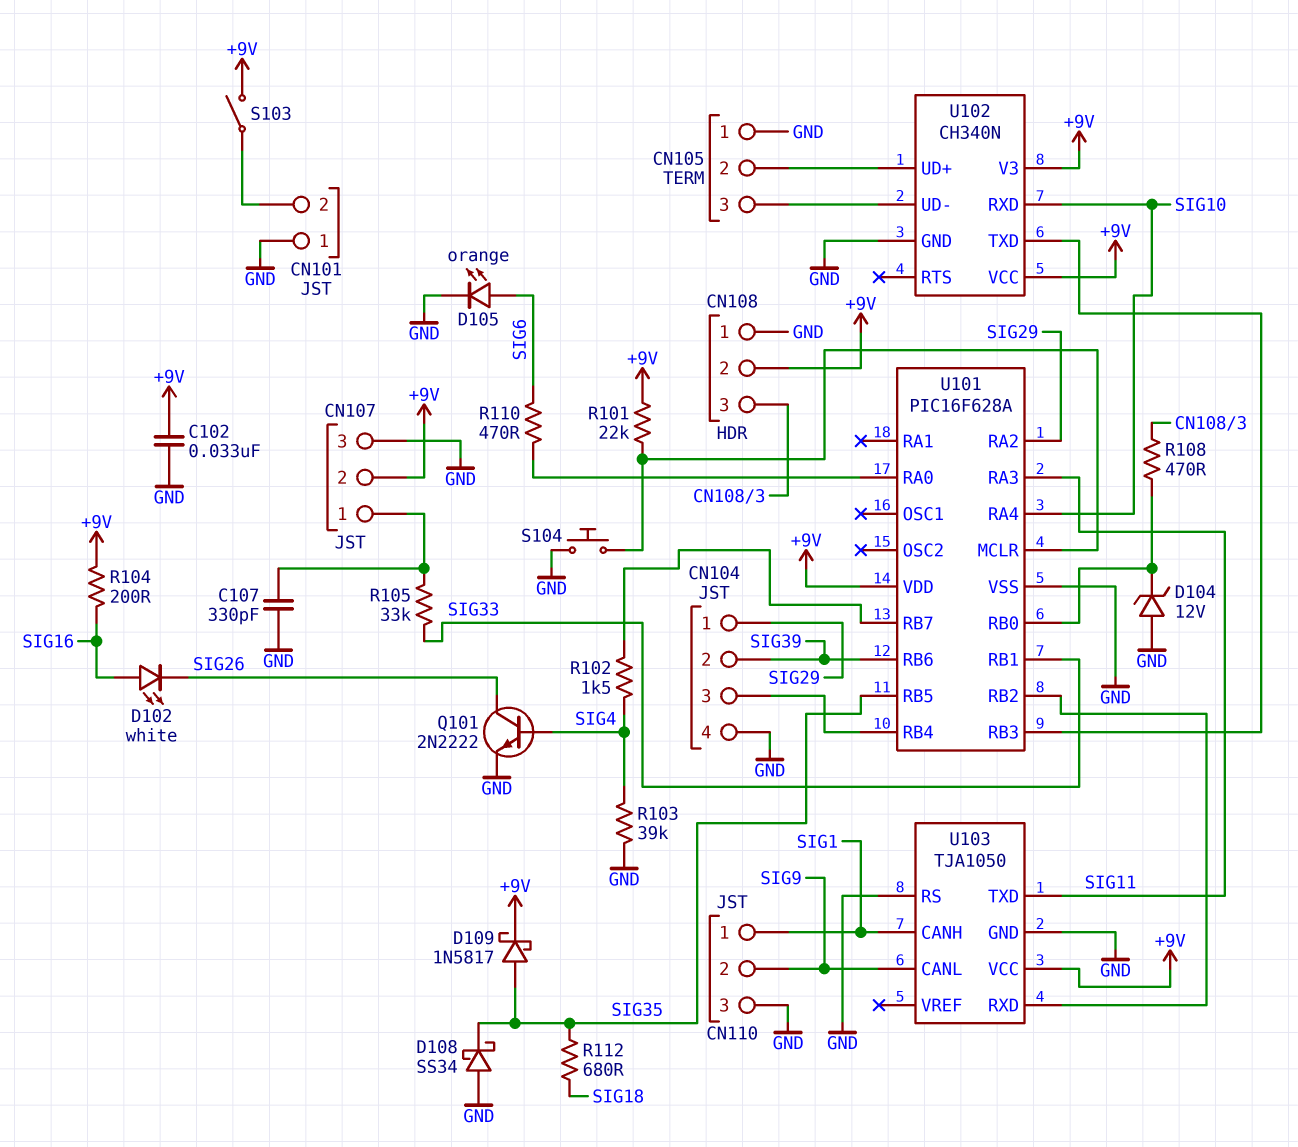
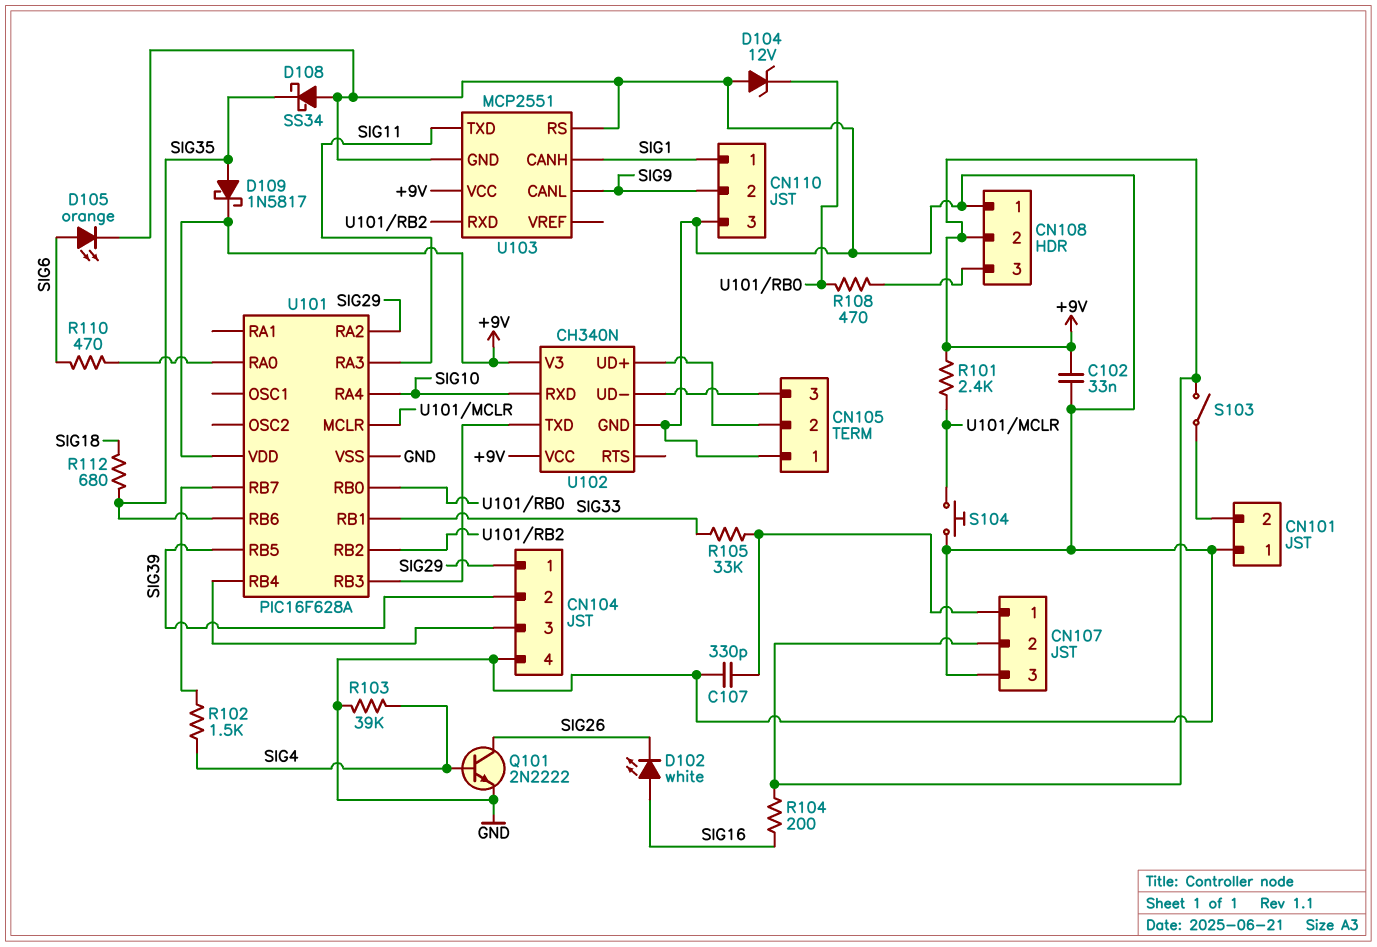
R101: 22k (+9V, U101/MCLR) -> 2.4k (+9V, U101/MCLR)
U101 pin RB5: SIG35 -> SIG39
U101 pin RB6: SIG39 -> SIG35
U103: TJA1050 -> MCP2551

